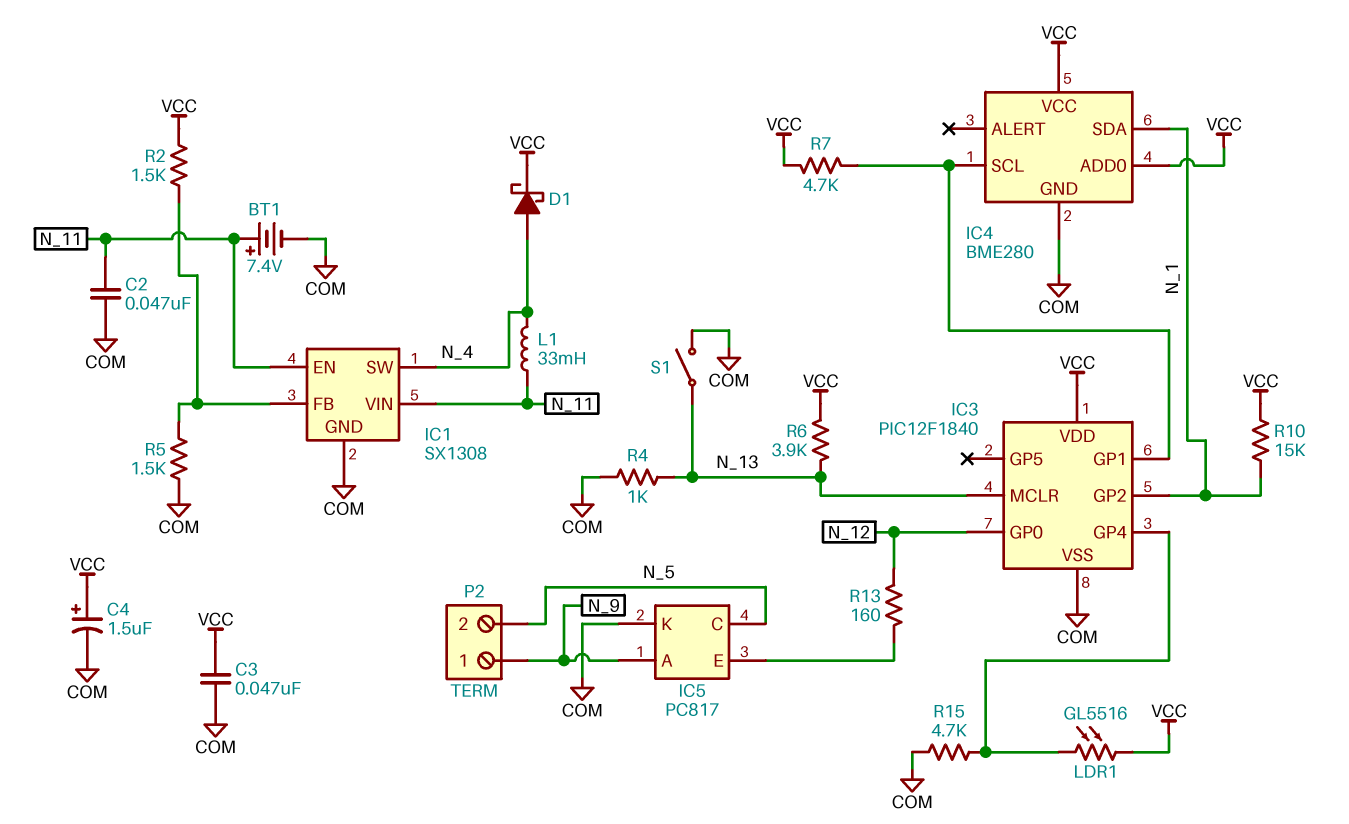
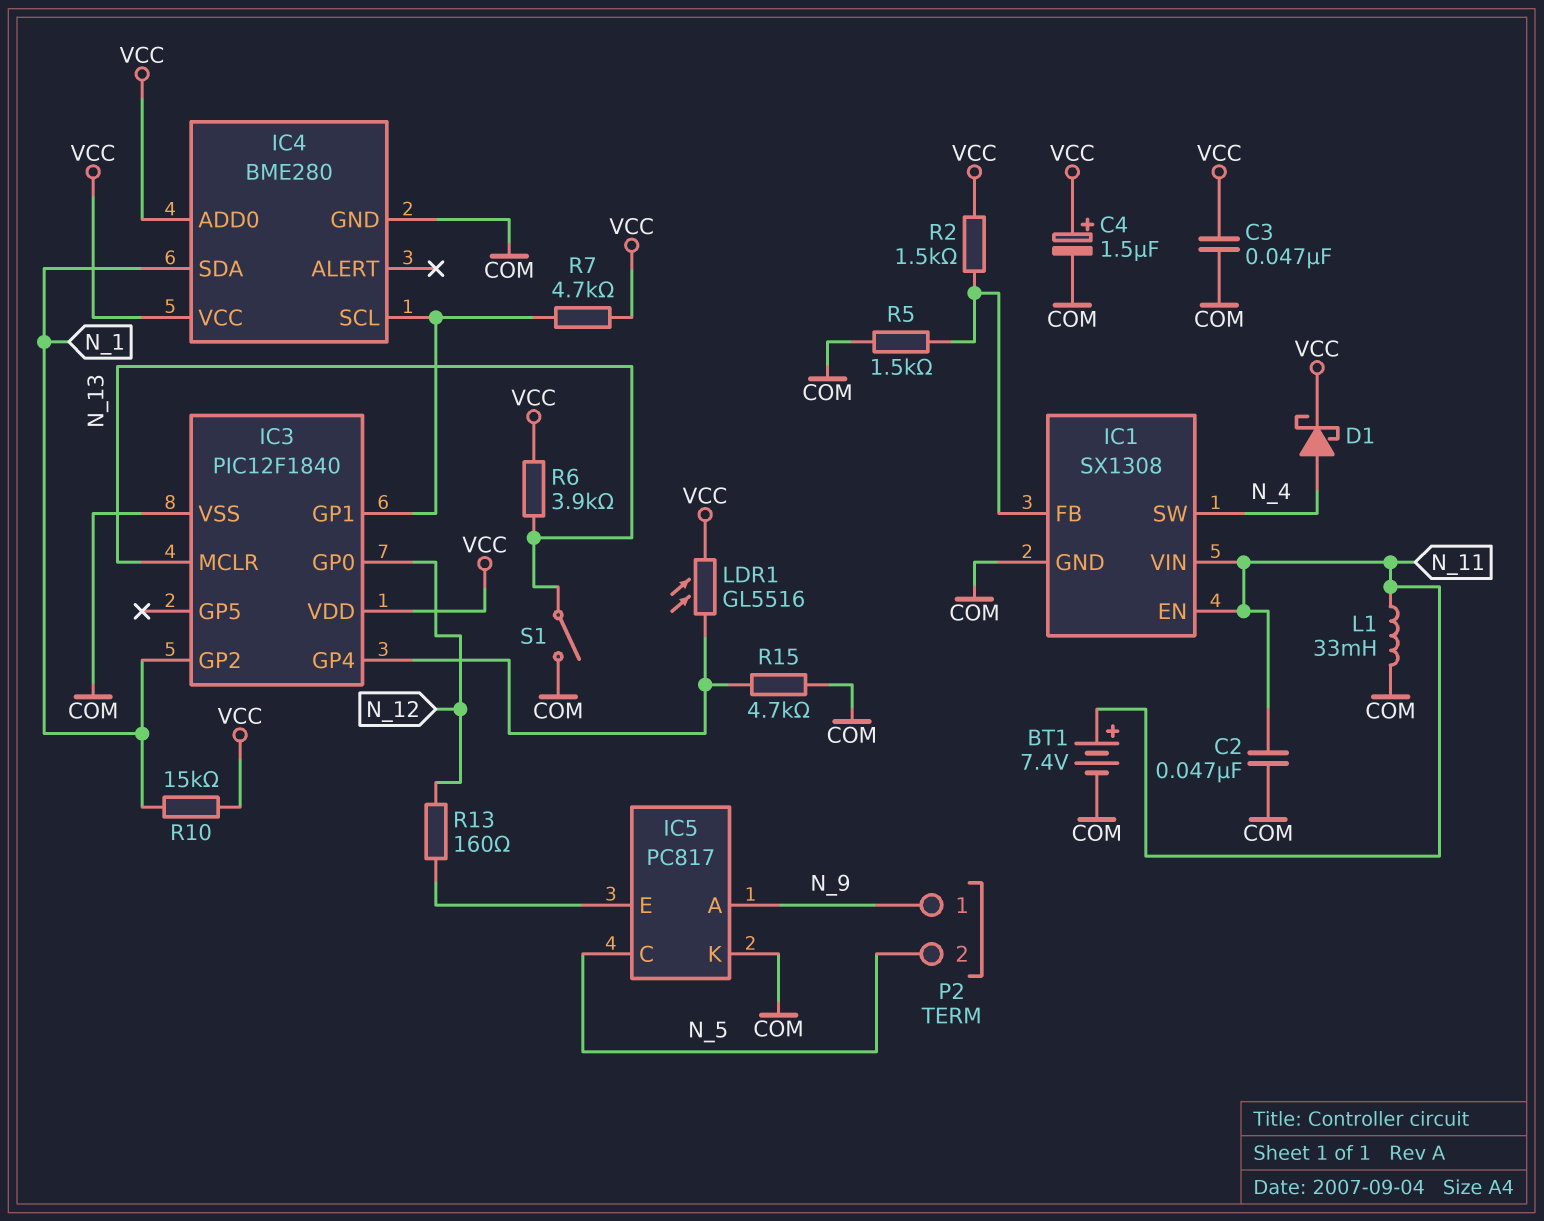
L1: 33mH (N_4, N_11) -> 33mH (COM, N_11)
R4: 1k (COM, N_13) -> none

